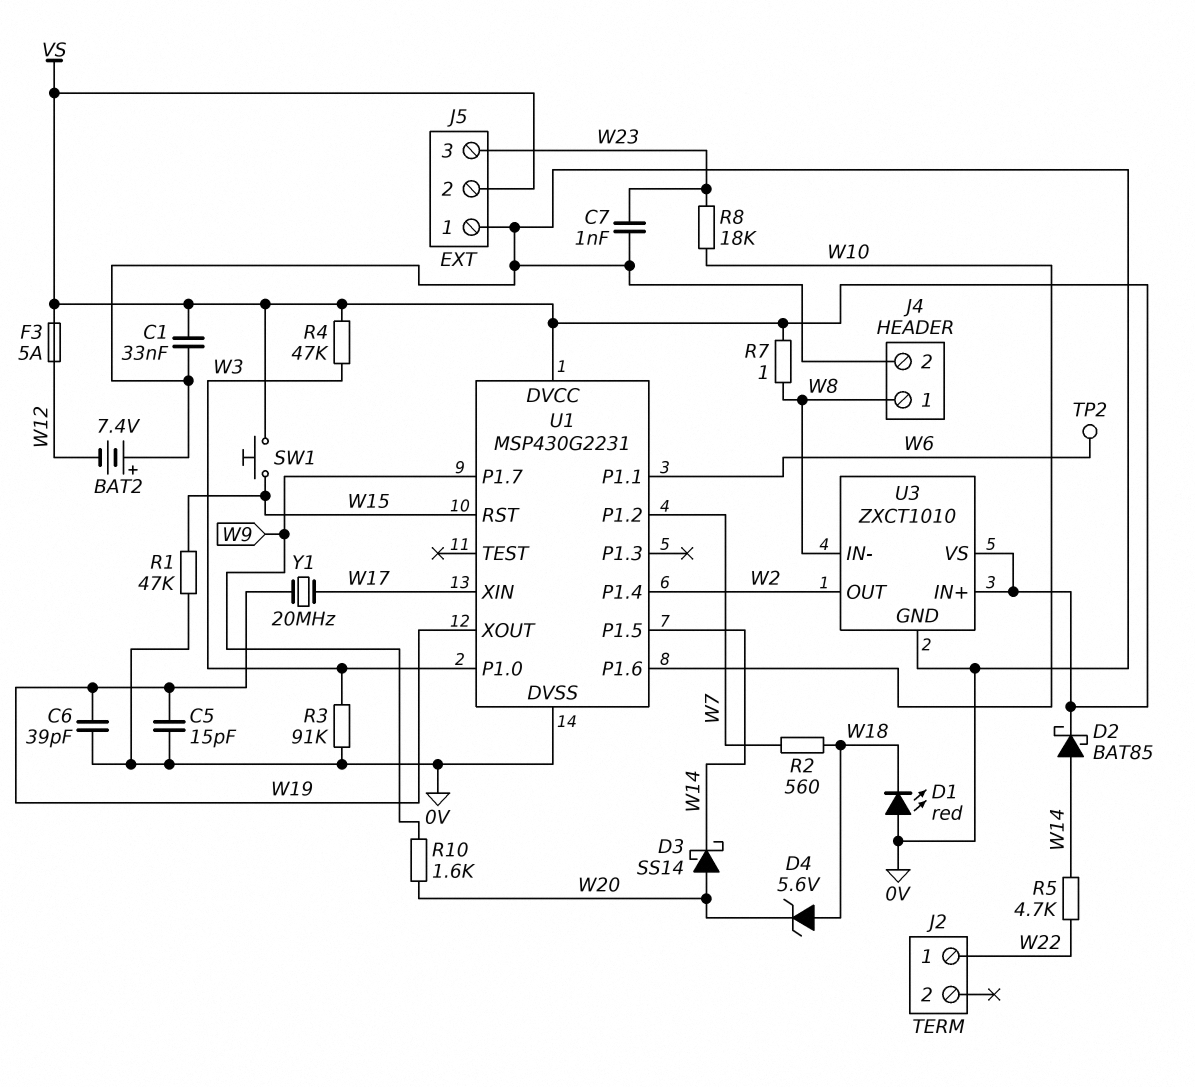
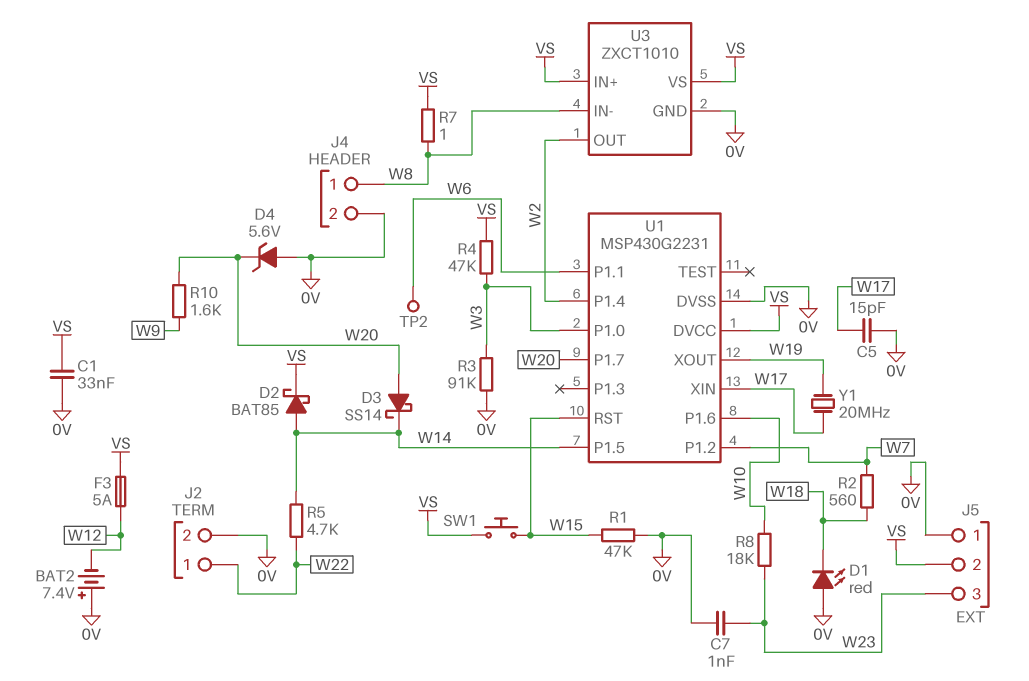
C5: 15pF (0V, W19) -> 15pF (0V, W17)
C6: 39pF (0V, W19) -> none
D4: zener 5.6V (A W18, K W20) -> zener 5.6V (A 0V, K W20)
J2 pin 2: none -> 0V
U1 pin P1.7: W9 -> W20

